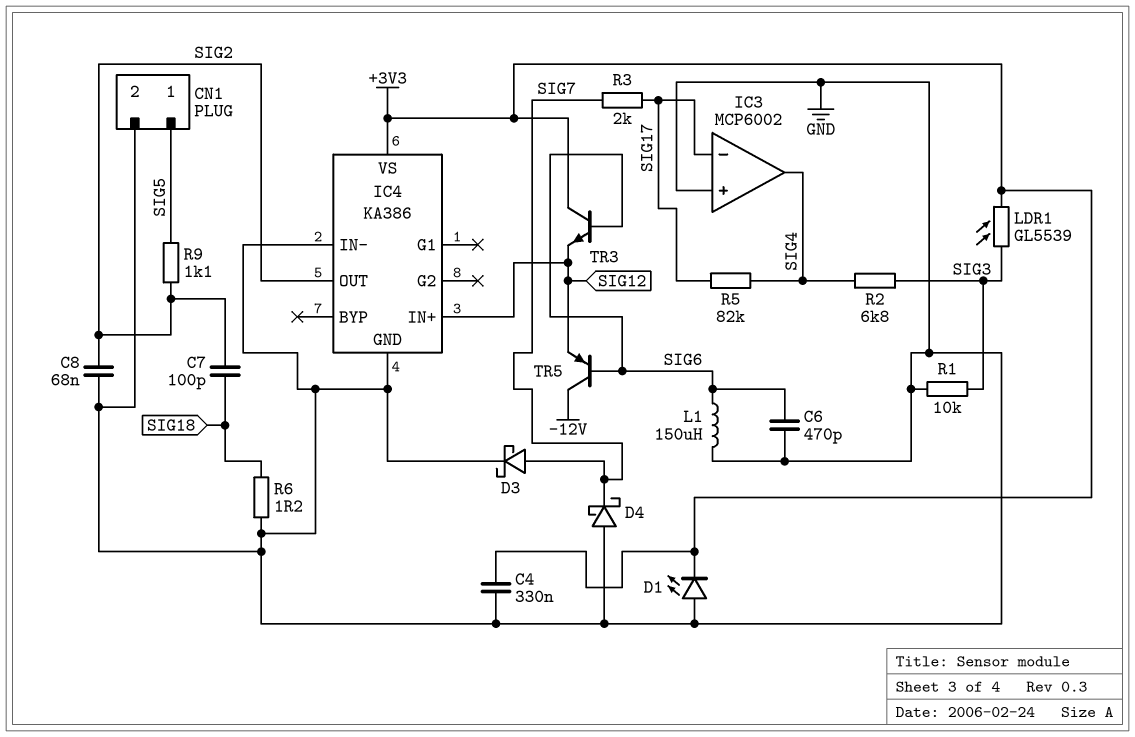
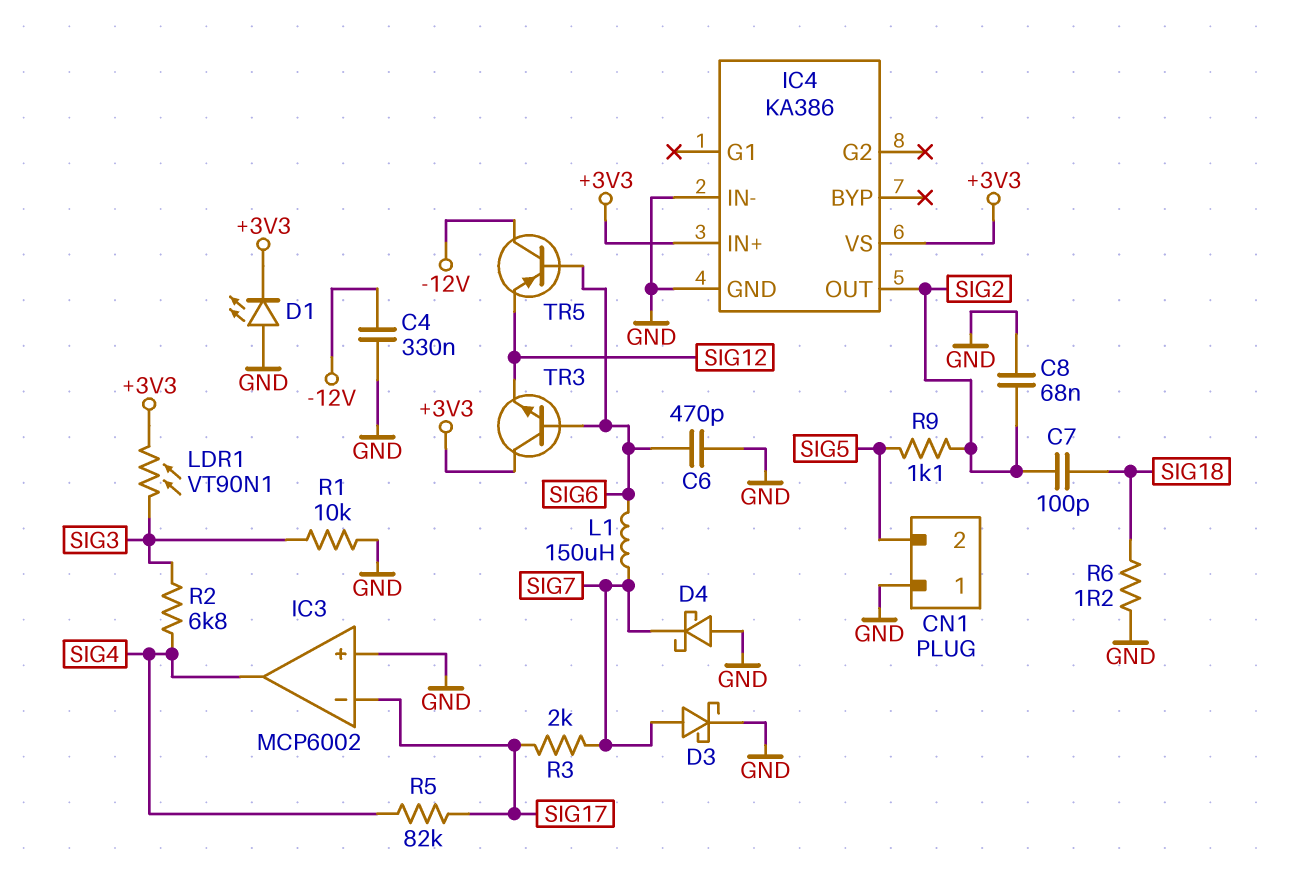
C4: 330nF (+3V3, GND) -> 330nF (-12V, GND)
CN1 pin 1: SIG5 -> GND
CN1 pin 2: GND -> SIG5
IC4 pin IN+: SIG12 -> +3V3
L1: 150uH (GND, SIG6) -> 150uH (SIG6, SIG7)
LDR1: GL5539 (+3V3, SIG3) -> VT90N1 (+3V3, SIG3)

